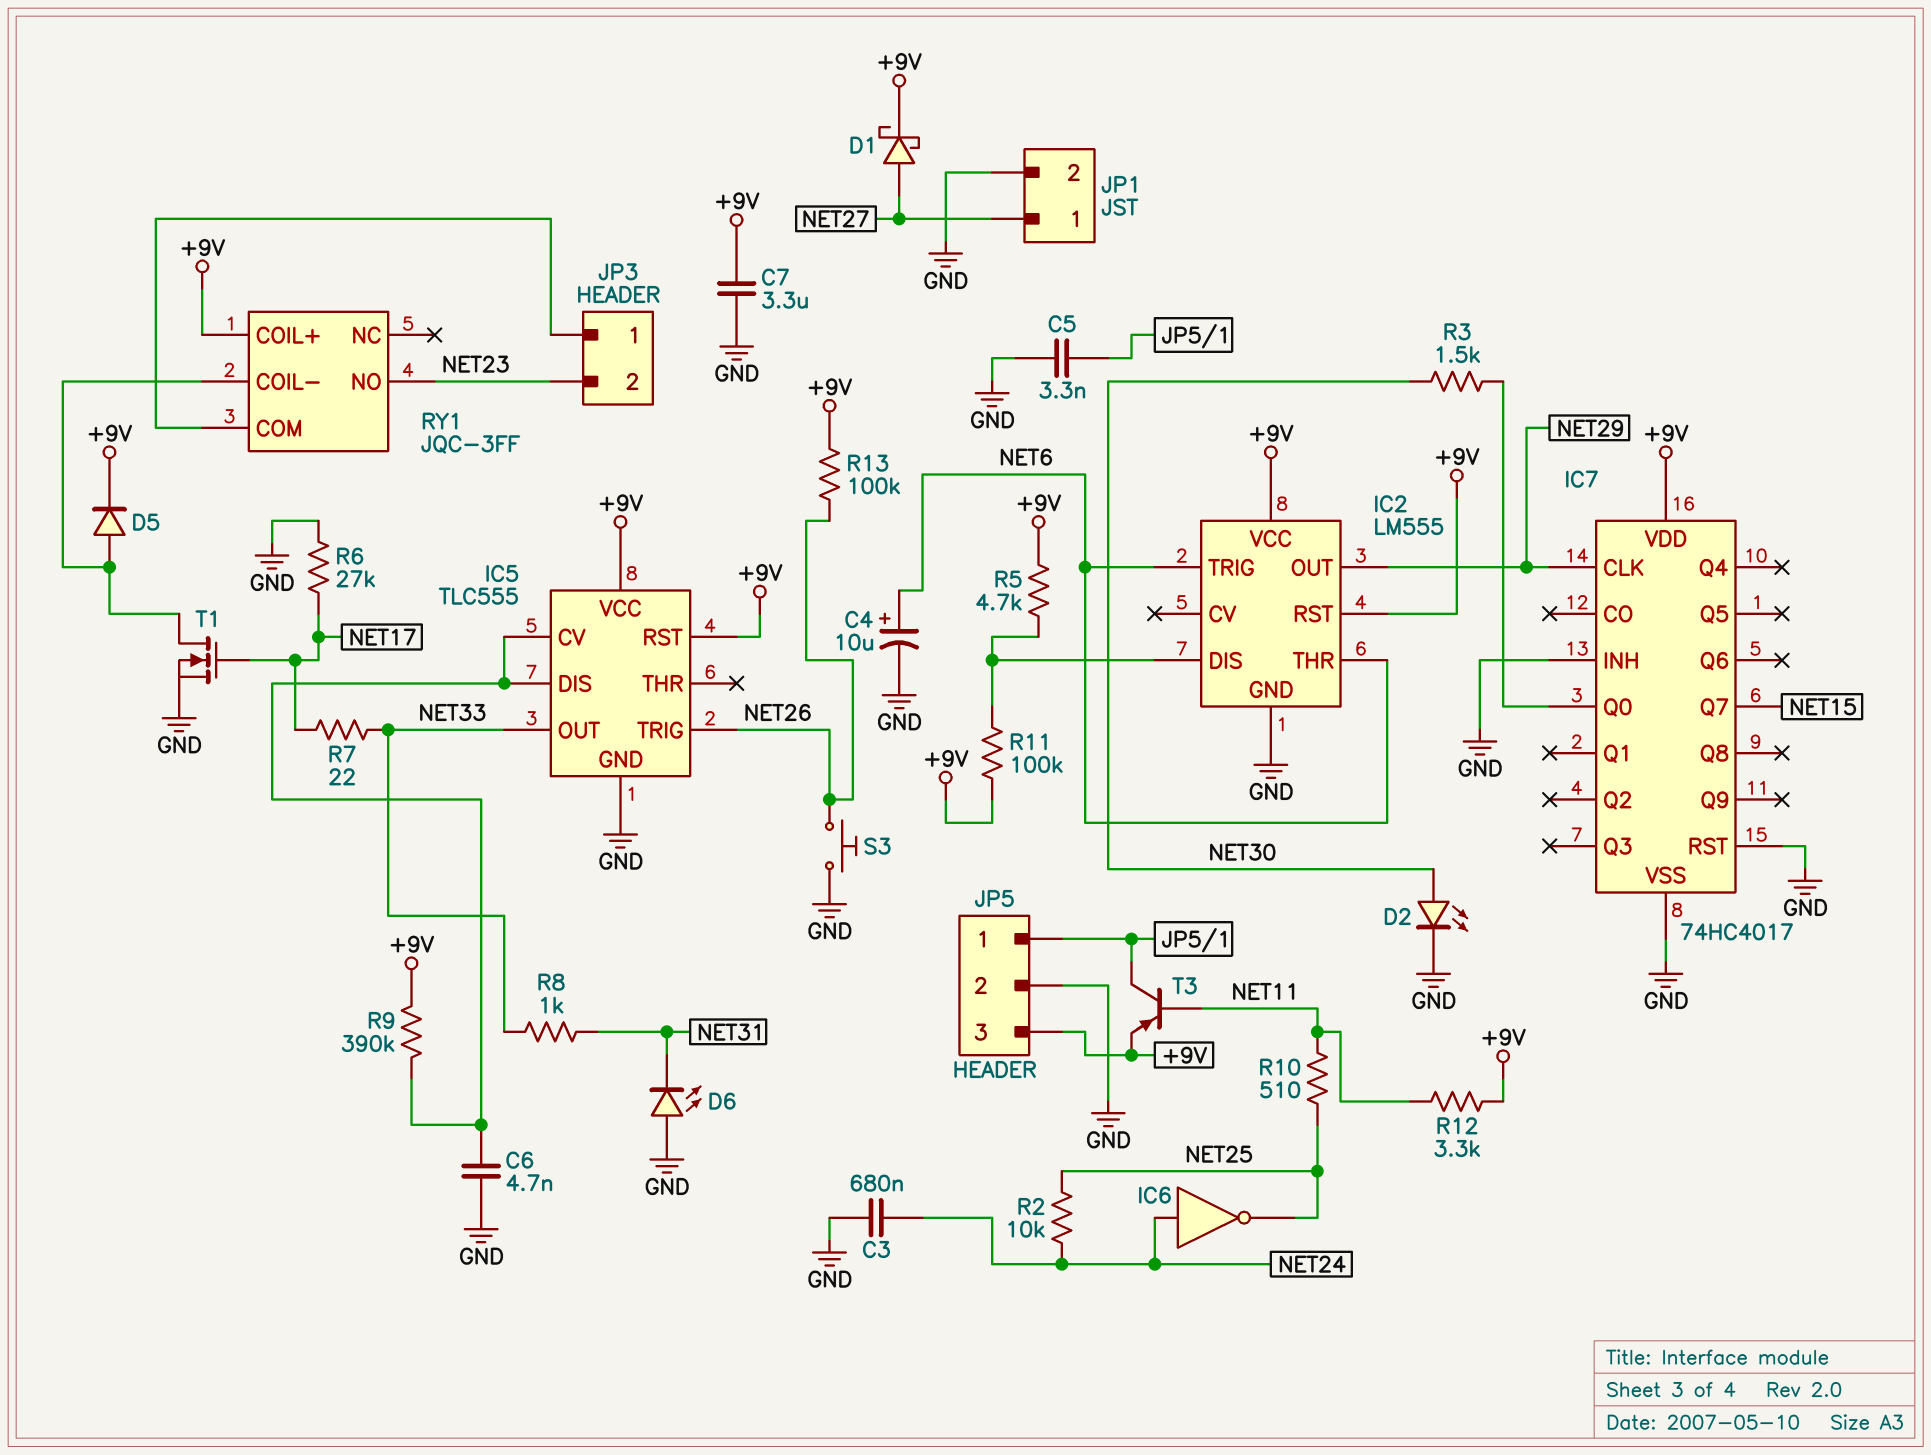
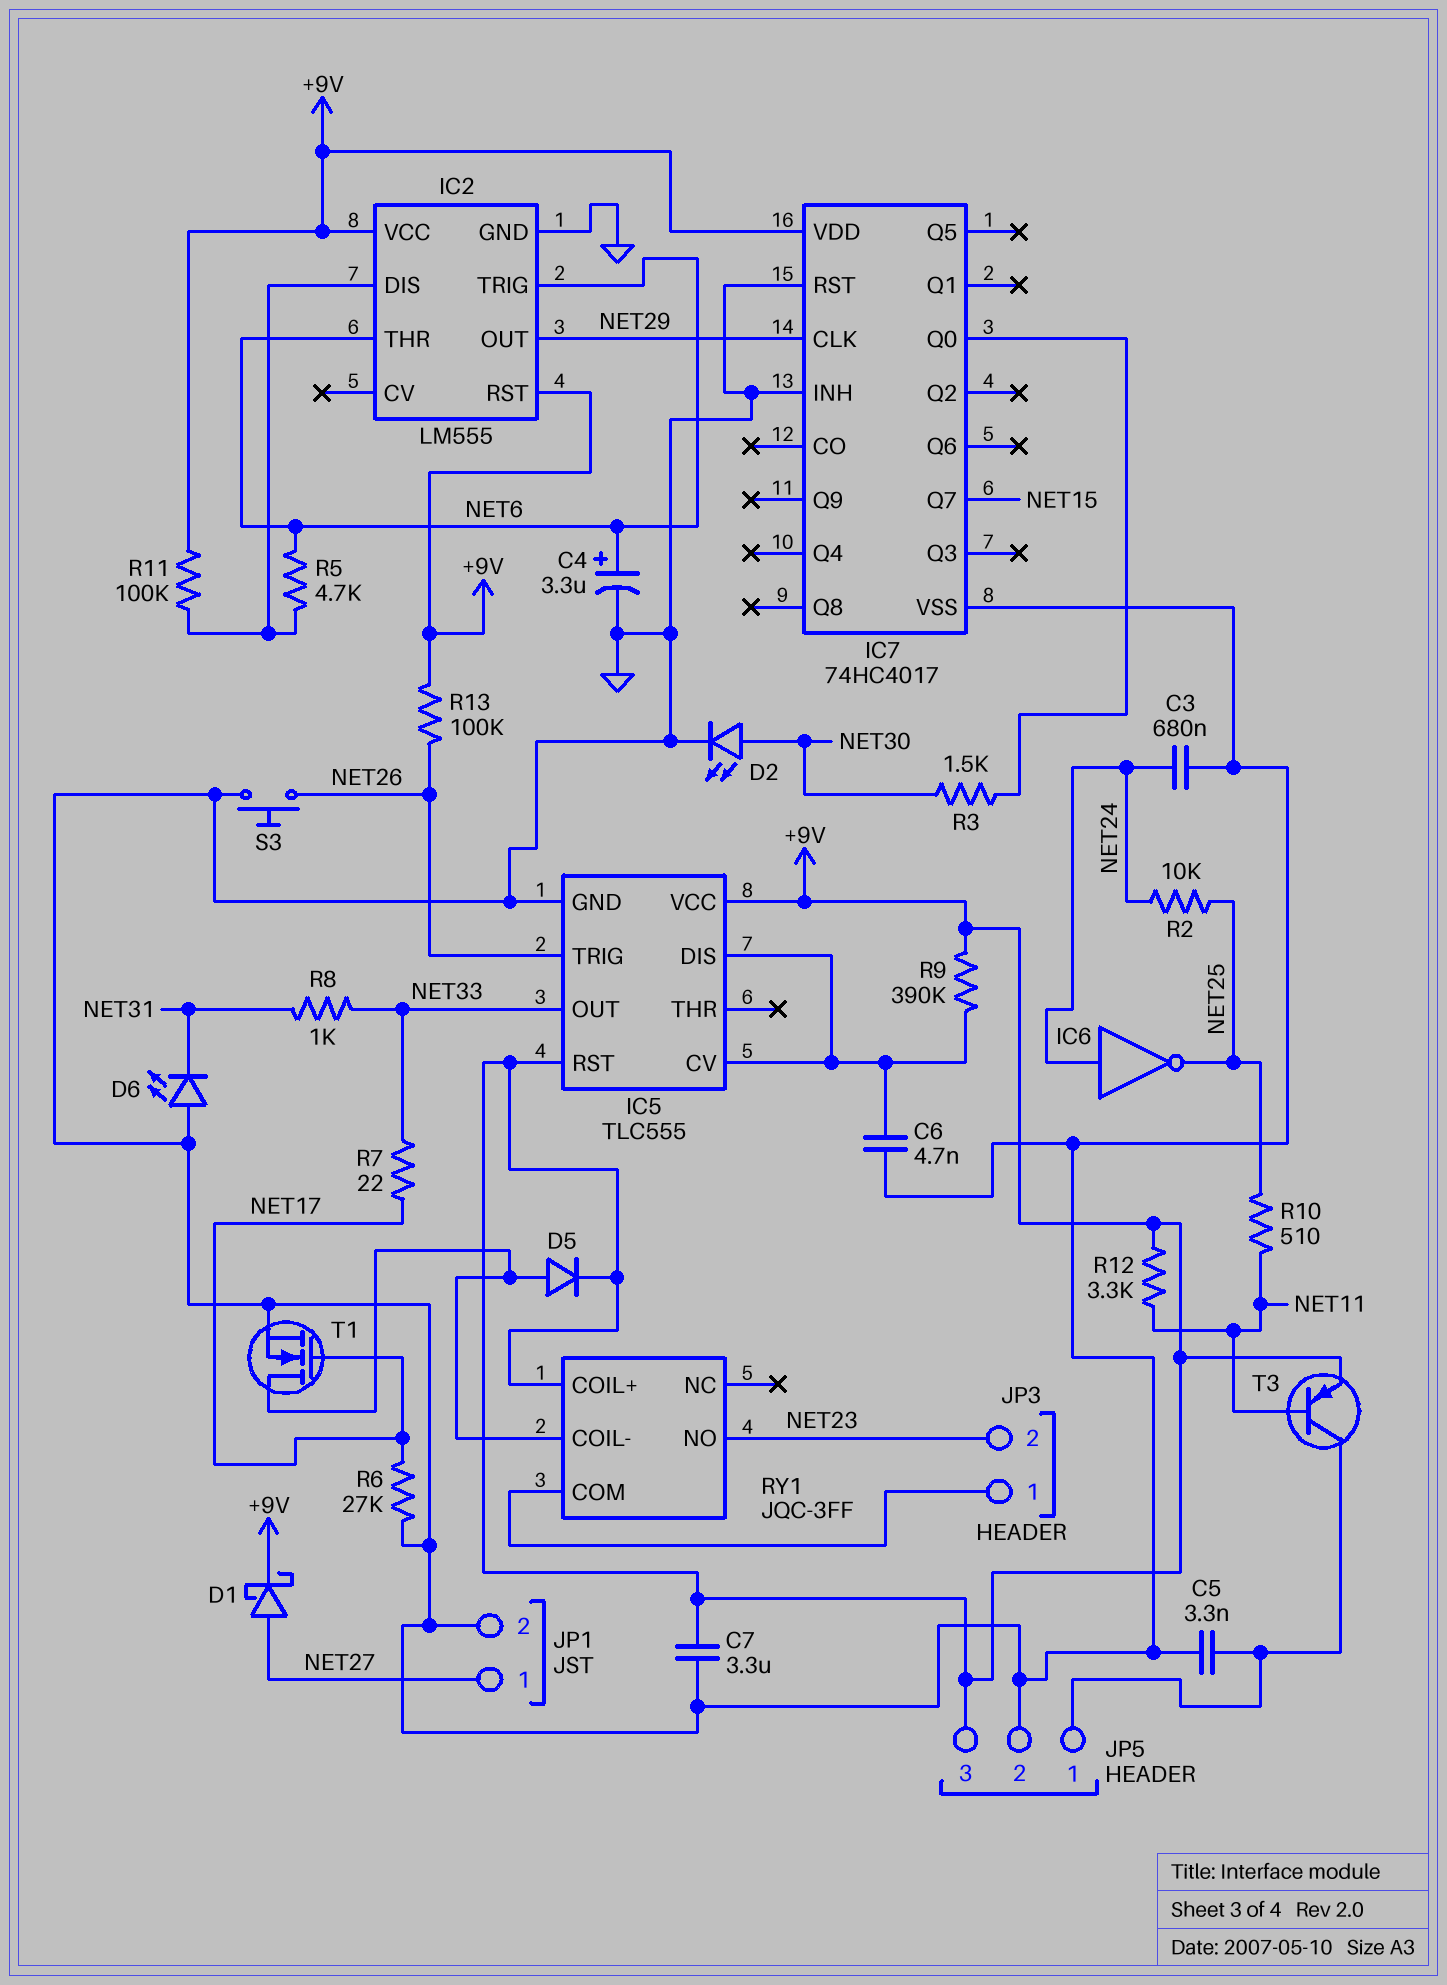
C4: 10uF (plus NET6, minus GND) -> 3.3uF (plus NET6, minus GND)
R5: 4.7k (+9V, IC2/DIS) -> 4.7k (IC2/DIS, NET6)

